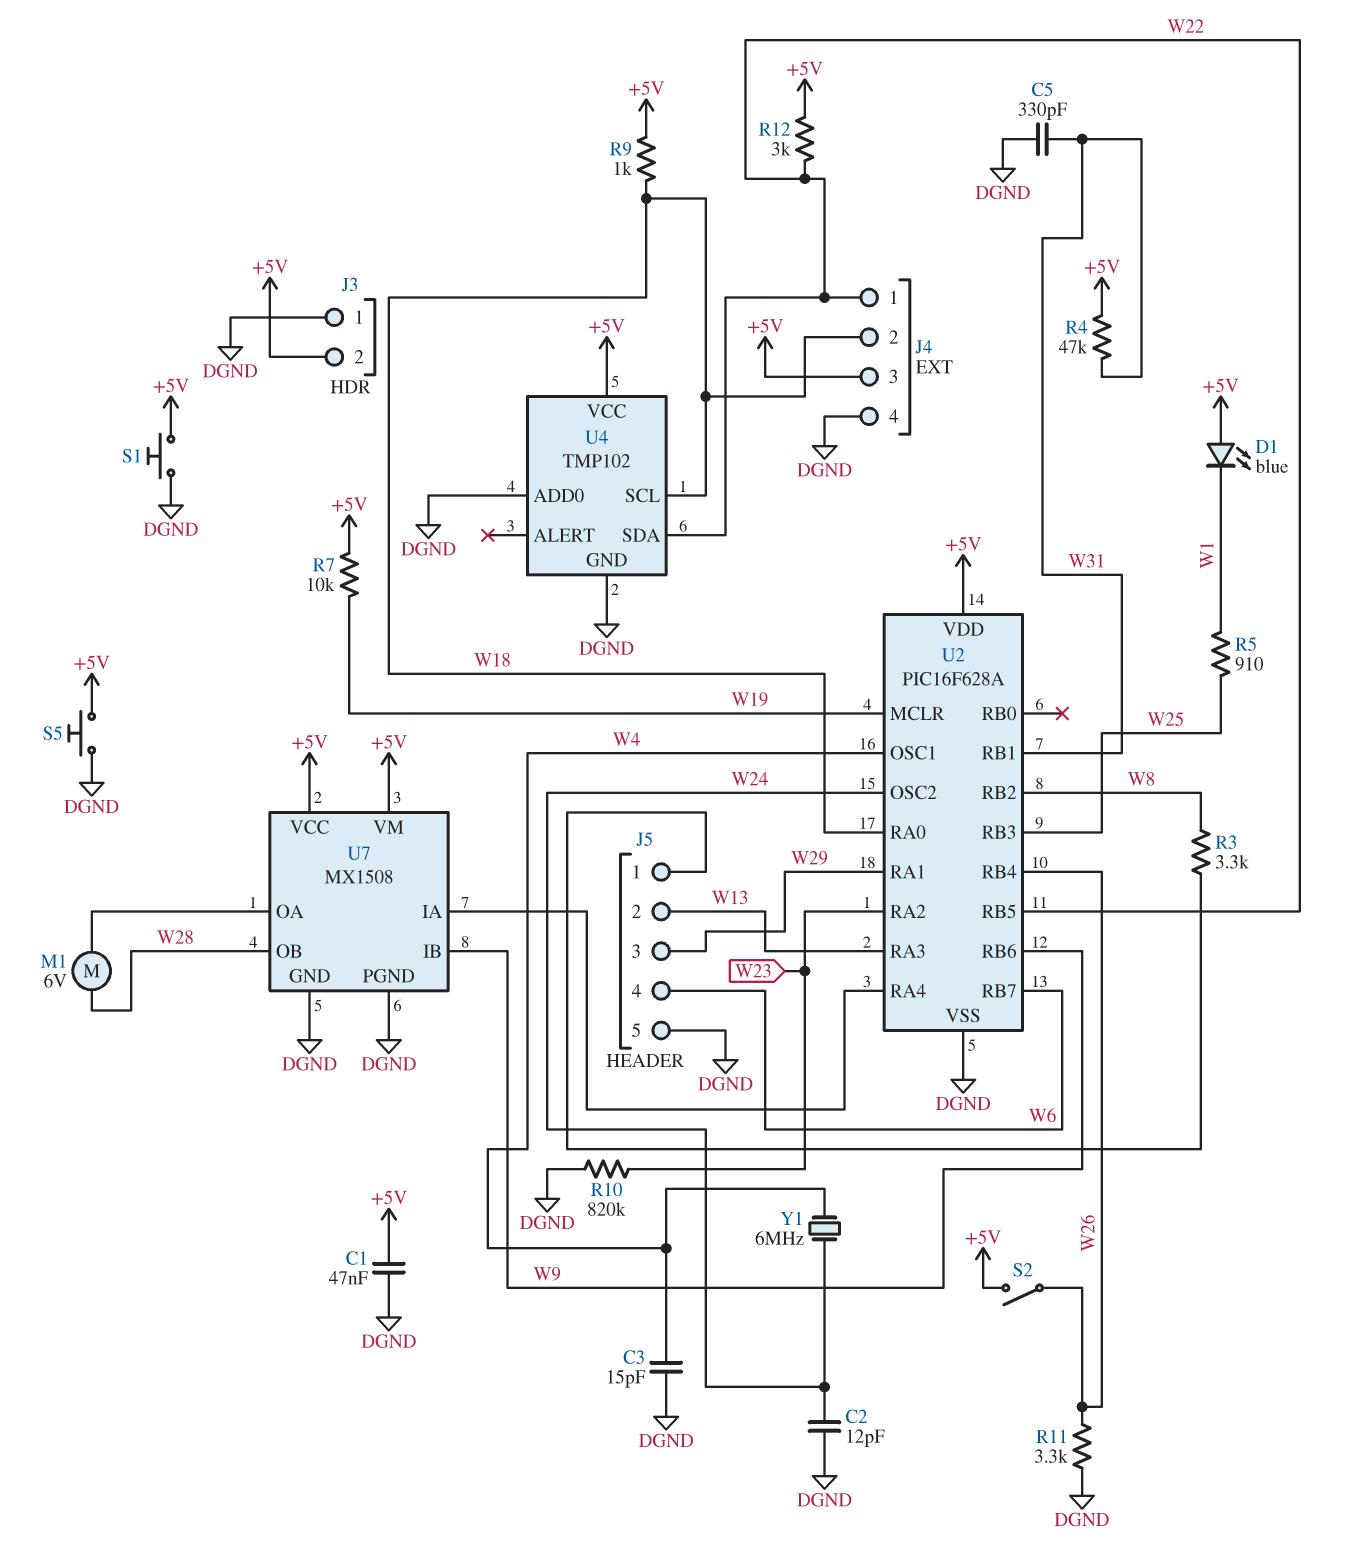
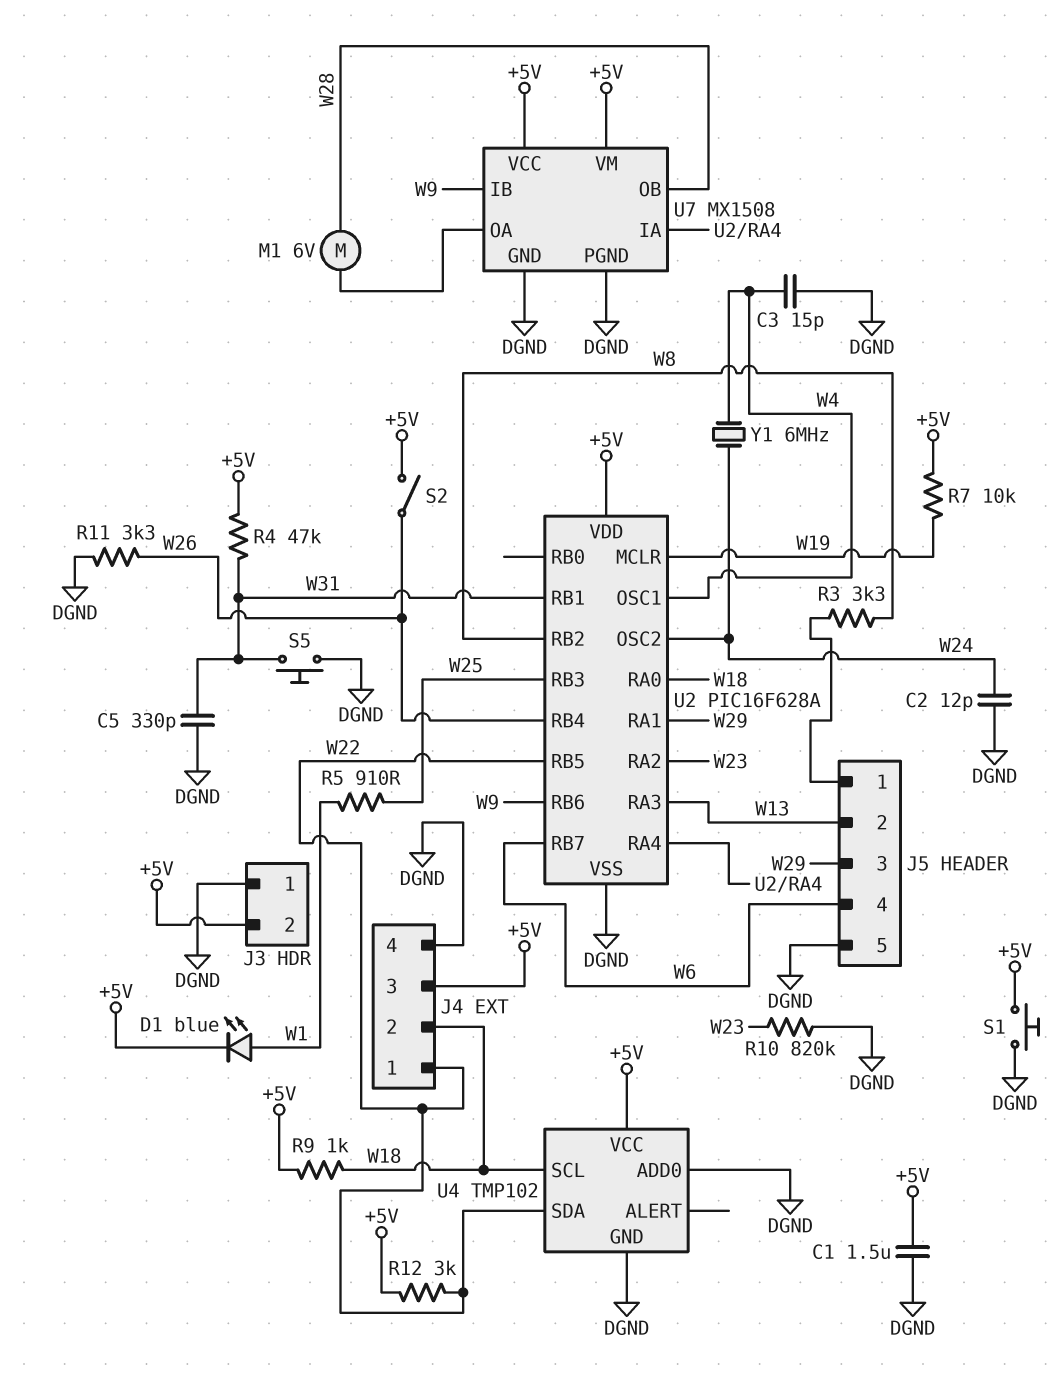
C1: 47nF (+5V, DGND) -> 1.5uF (+5V, DGND)
D1: LED blue (A +5V, K W1) -> LED blue (A W1, K +5V)
S5: button (+5V, DGND) -> button (DGND, W31)

